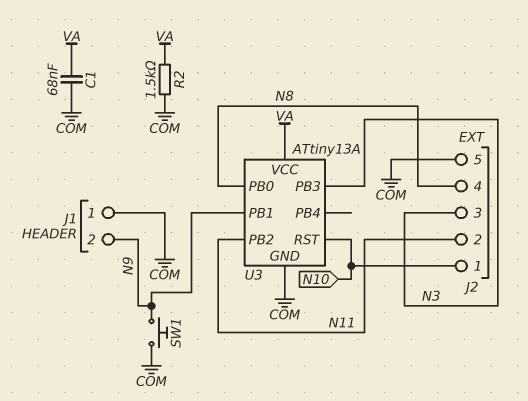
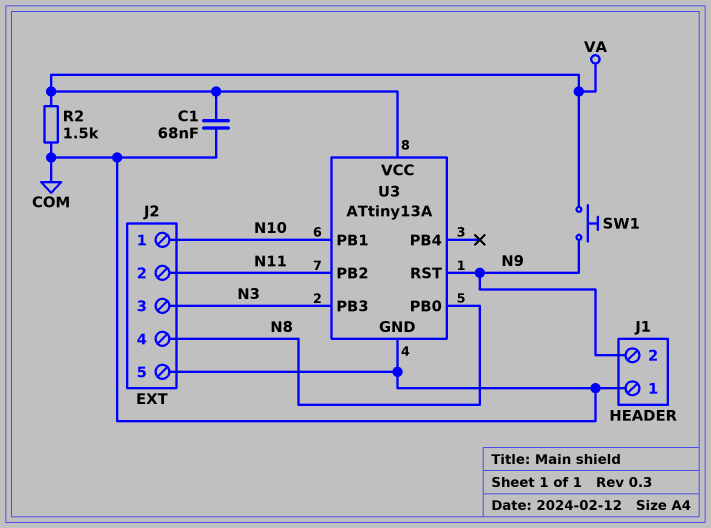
SW1: button (COM, N9) -> button (N9, VA)
U3 pin PB1: N9 -> N10
U3 pin RST: N10 -> N9

